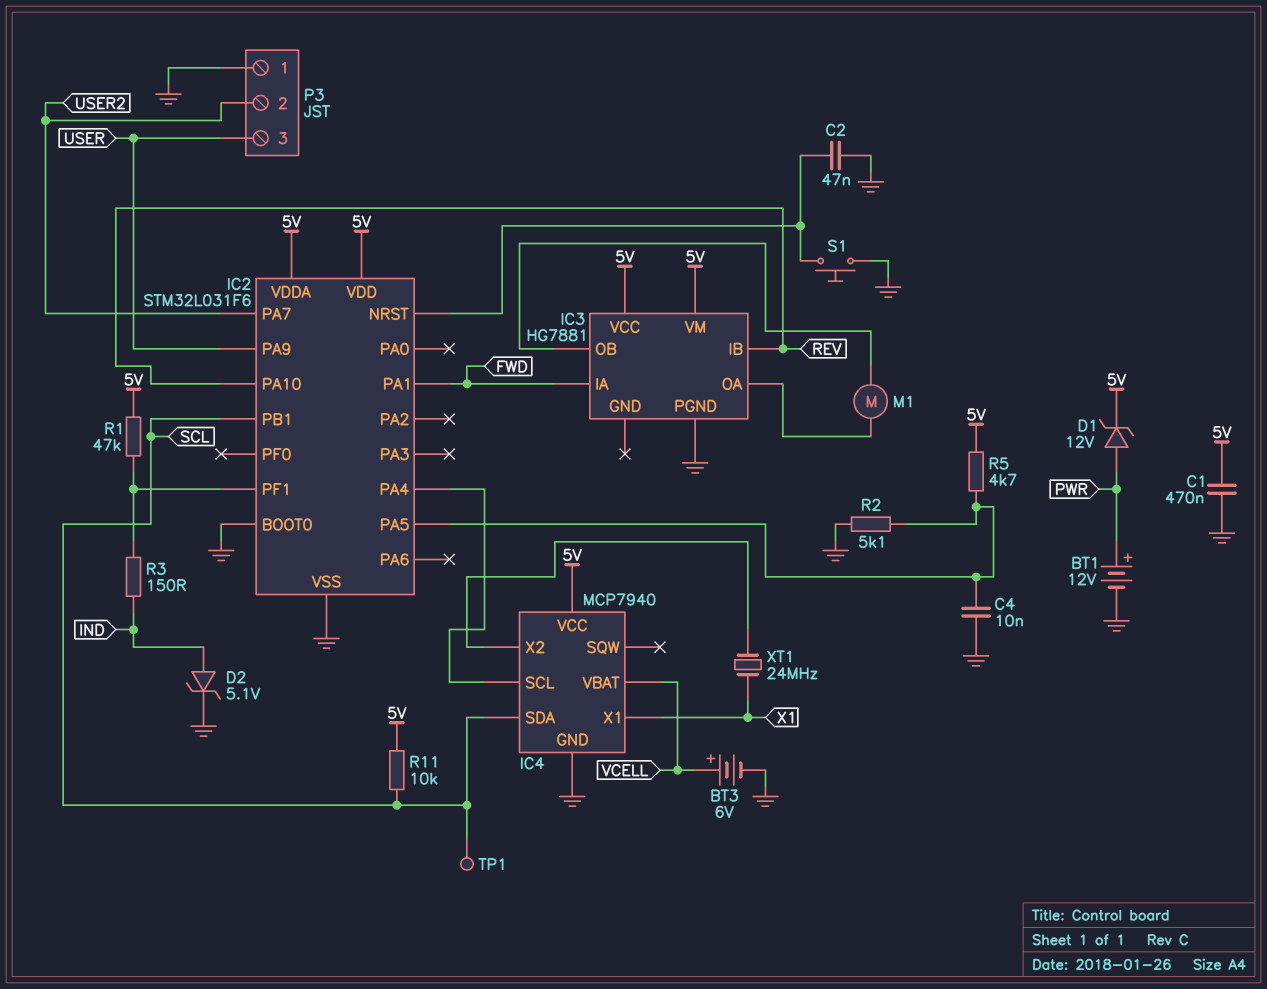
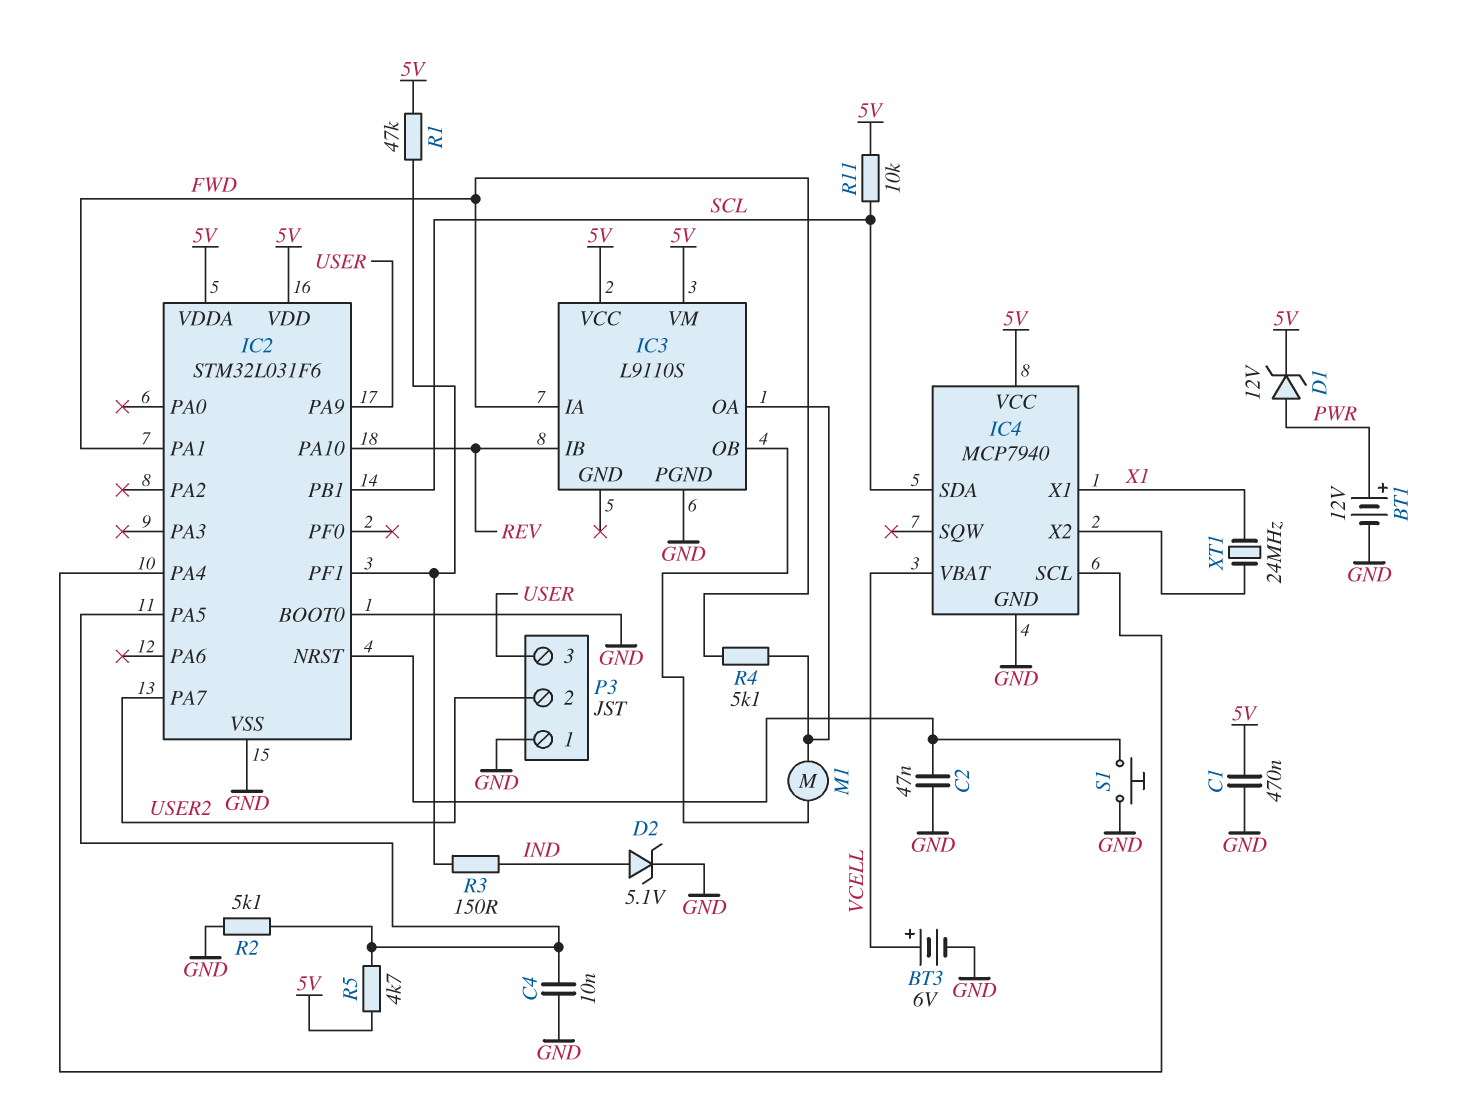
IC3: HG7881 -> L9110S
R4: none -> 5.1k (FWD, IC3/OA)
TP1: test point (SCL) -> none

